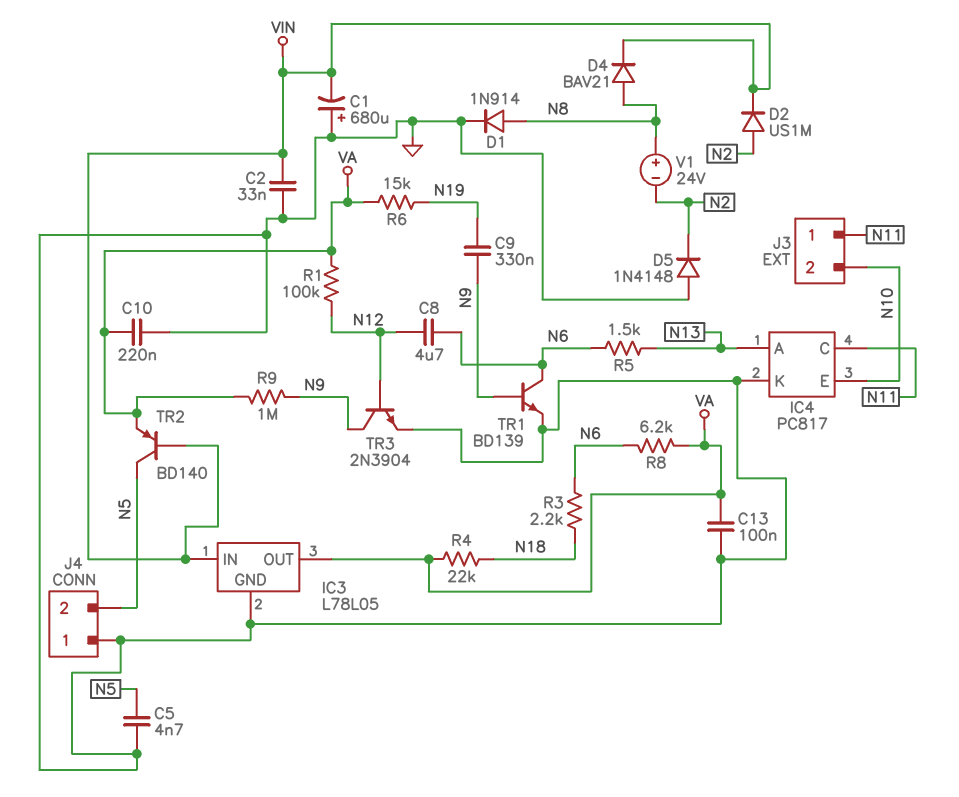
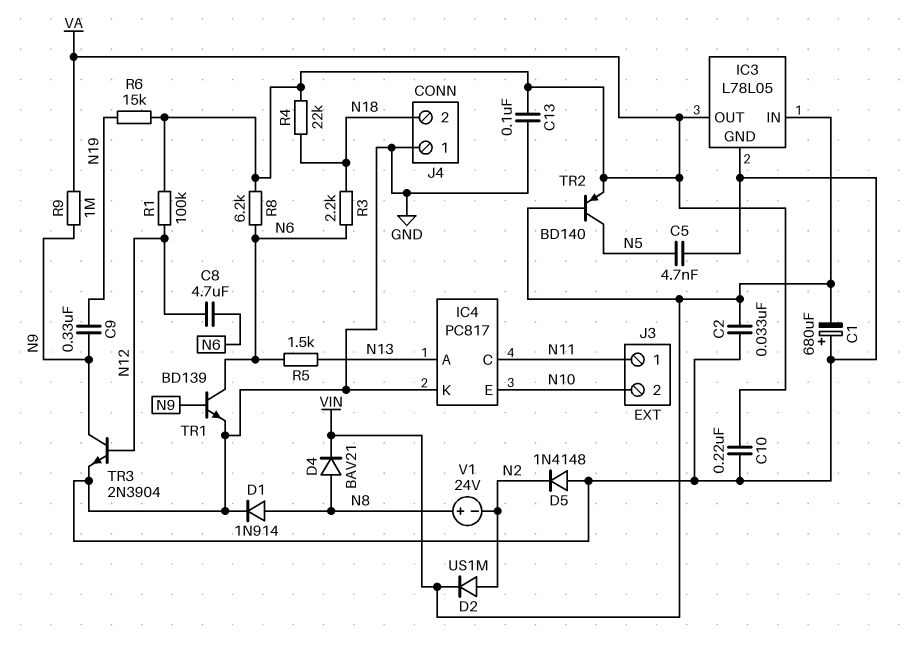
J4 pin 2: N5 -> N18

